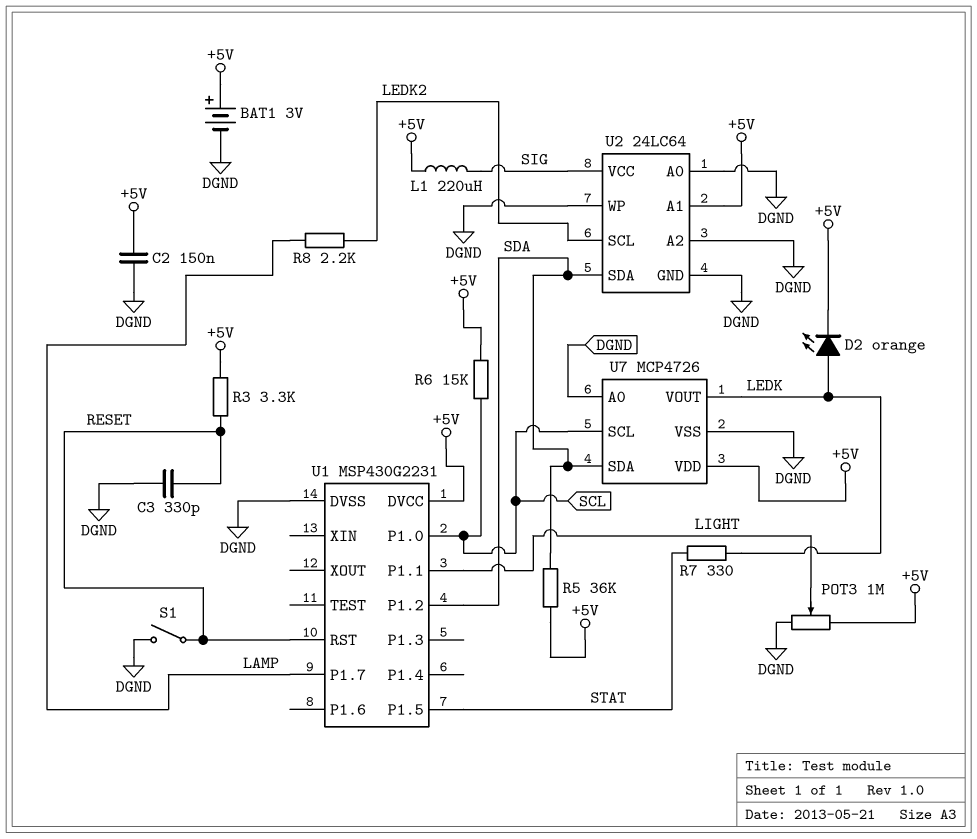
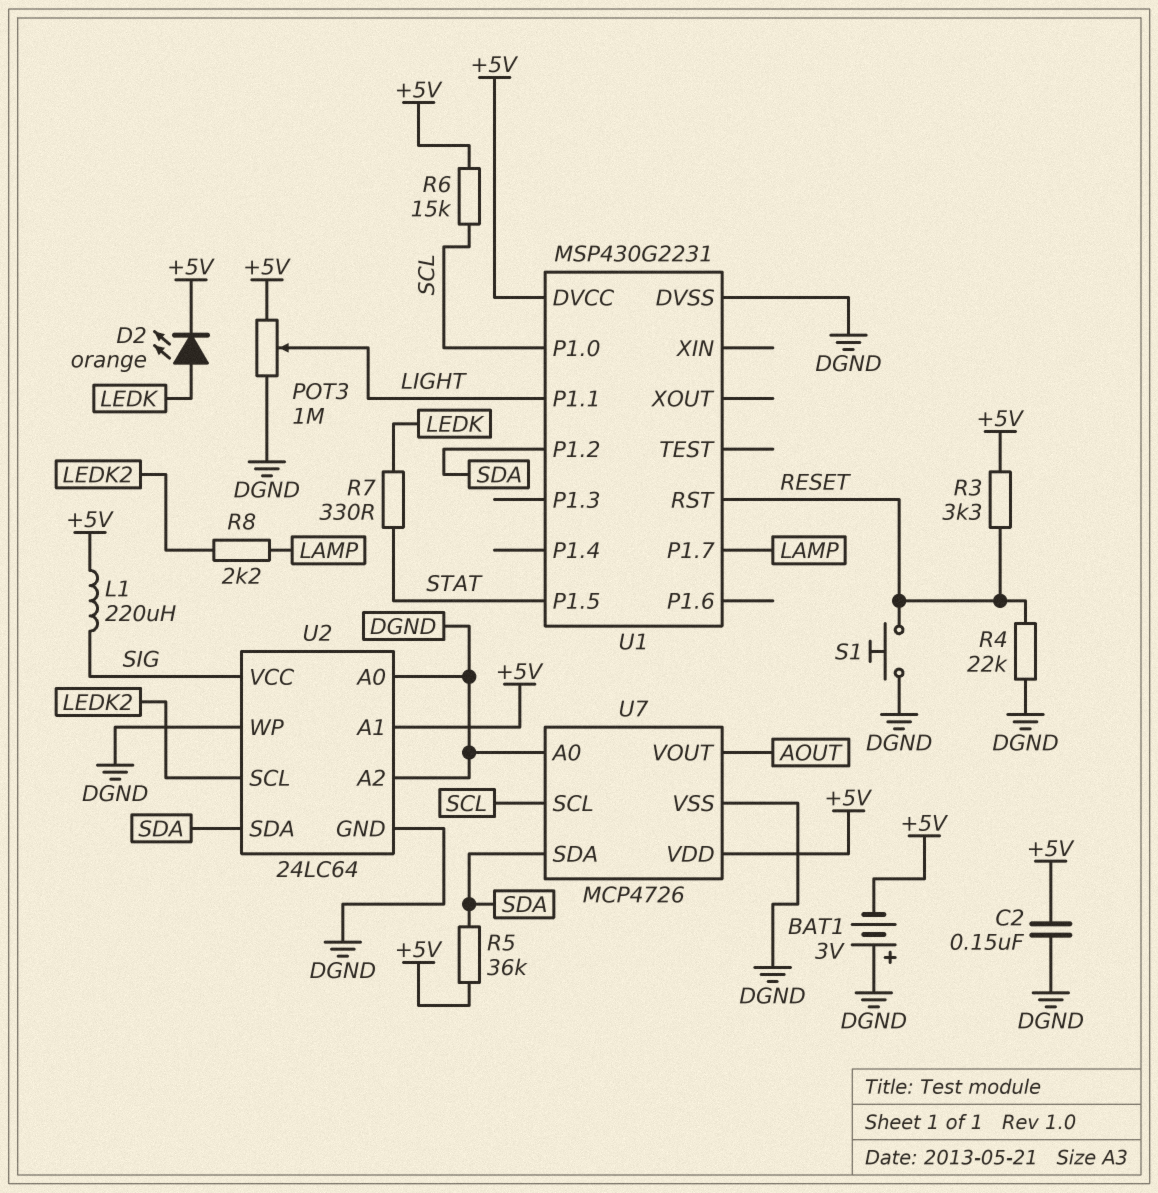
BAT1: 3V (plus +5V, minus DGND) -> 3V (plus DGND, minus +5V)
C3: 330pF (DGND, RESET) -> none
R4: none -> 22k (DGND, RESET)
S1: switch (DGND, RESET) -> button (DGND, RESET)
U7 pin VOUT: LEDK -> AOUT

